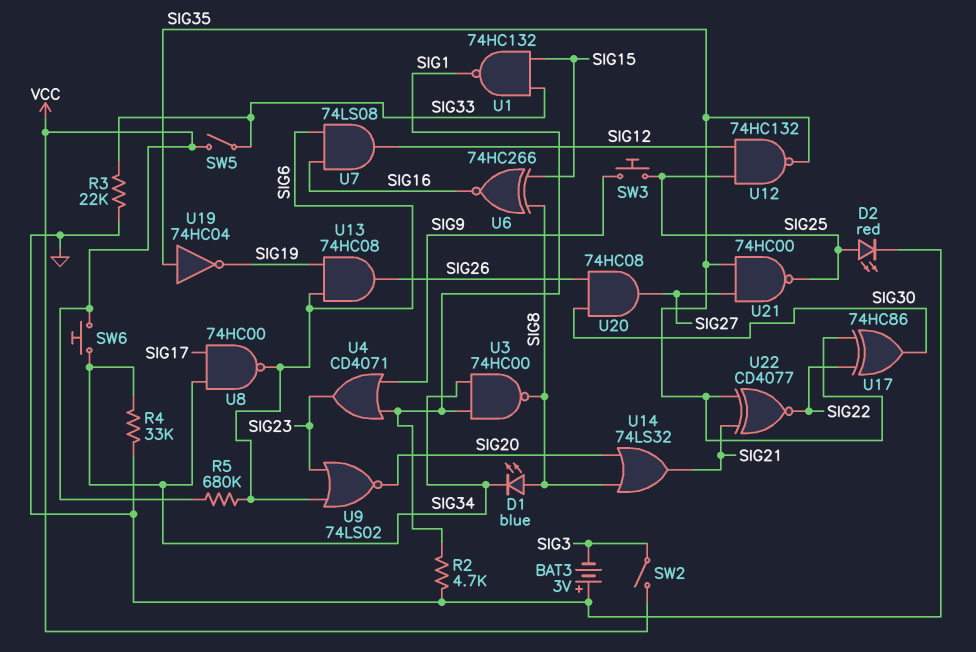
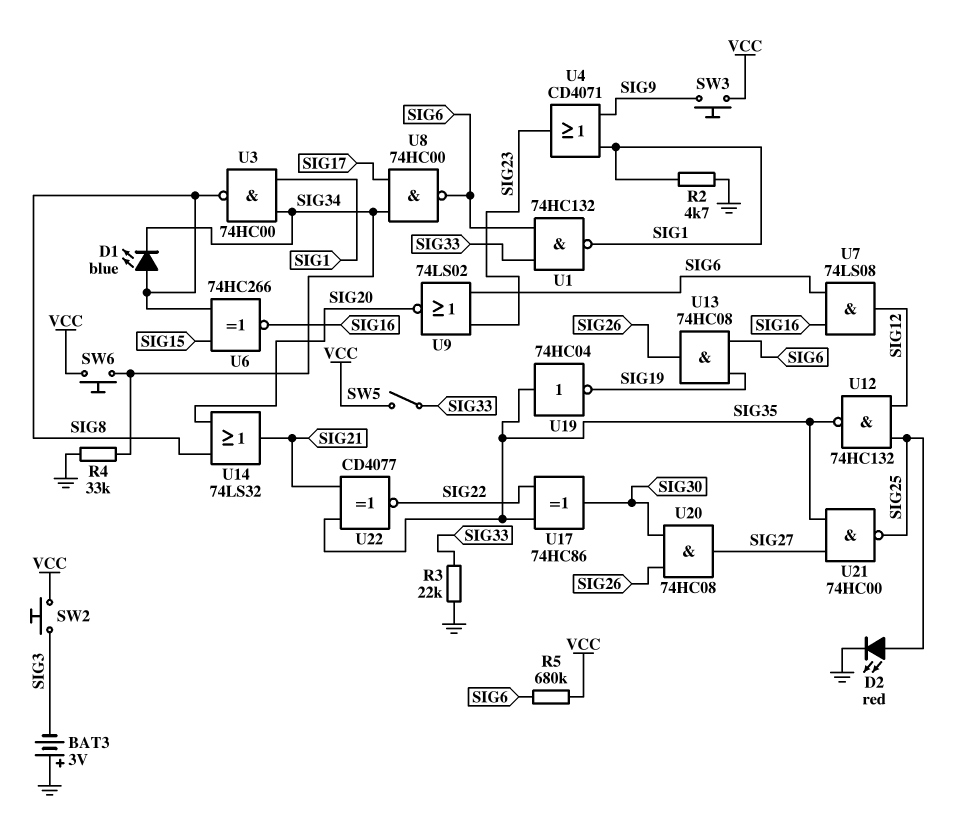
SW2: switch (SIG3, VCC) -> button (SIG3, VCC)
SW3: button (SIG9, SIG25) -> button (SIG9, VCC)
U1: NAND 74HC132 (in SIG15, in SIG33, out SIG1) -> NAND 74HC132 (in SIG6, in SIG33, out SIG1)

